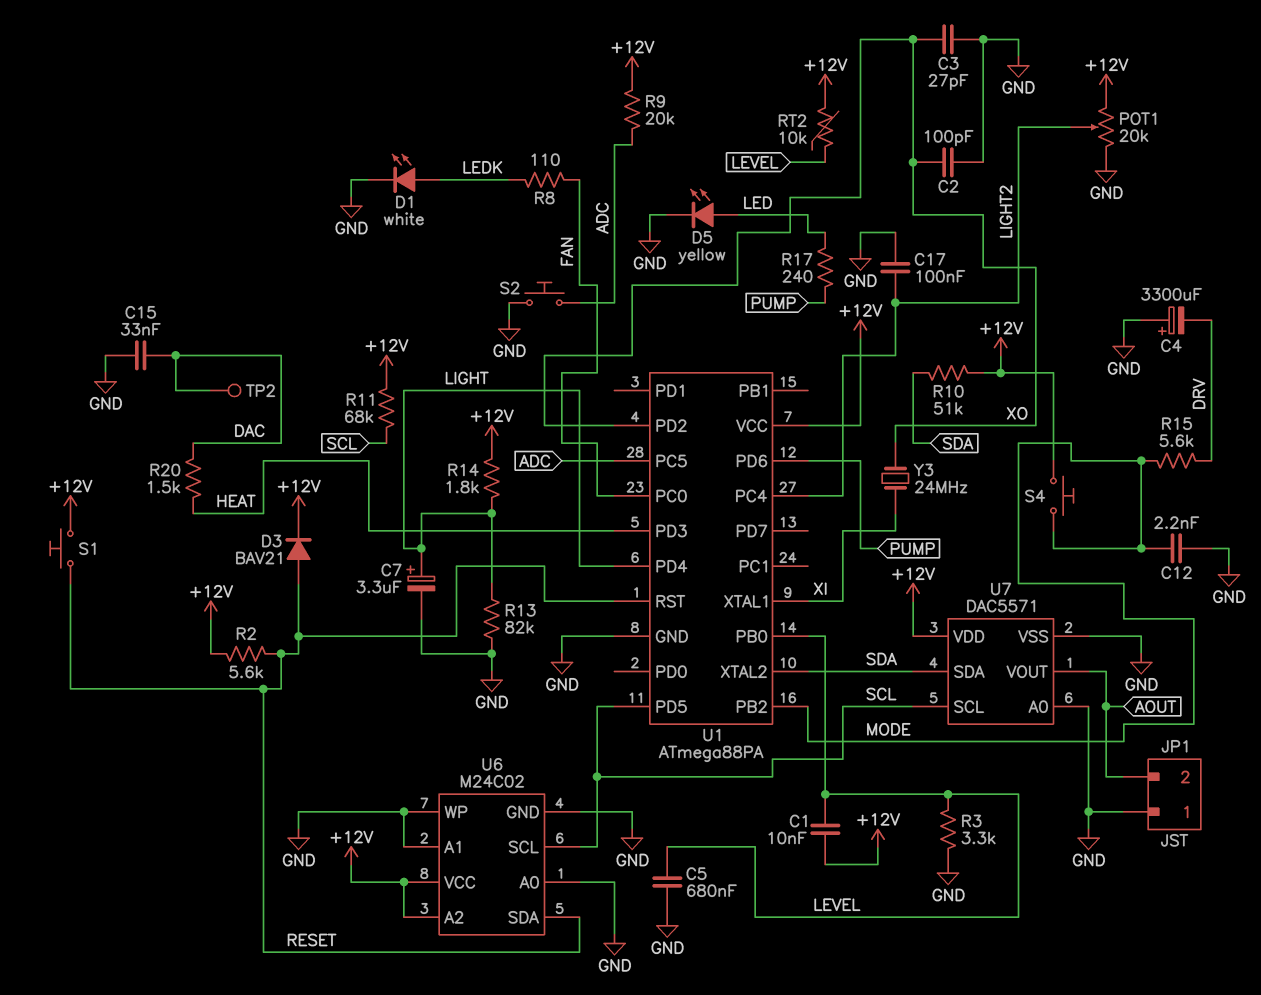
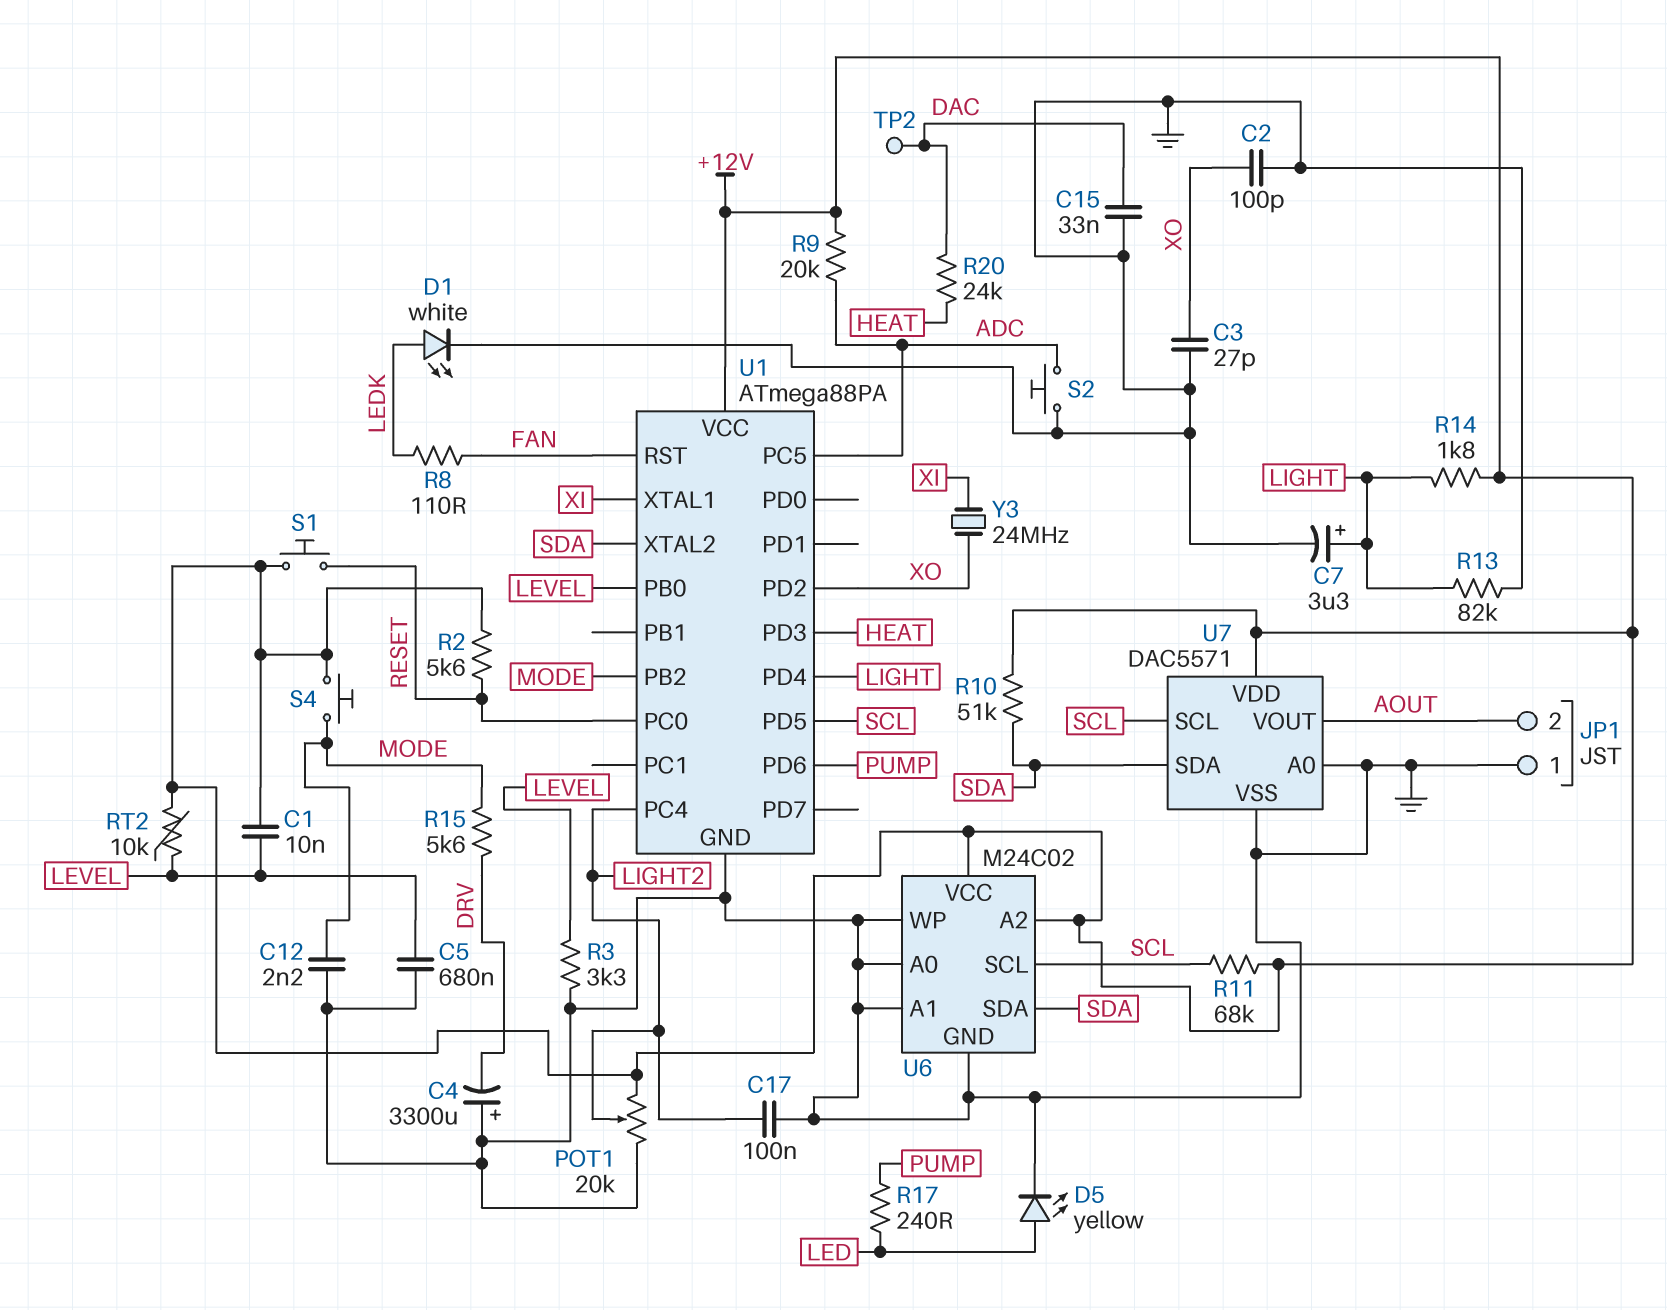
D3: diode BAV21 (A RESET, K +12V) -> none
R20: 1.5k (DAC, HEAT) -> 24k (DAC, HEAT)
U1 pin PC0: FAN -> RESET
U1 pin RST: RESET -> FAN
U6 pin SDA: RESET -> SDA

